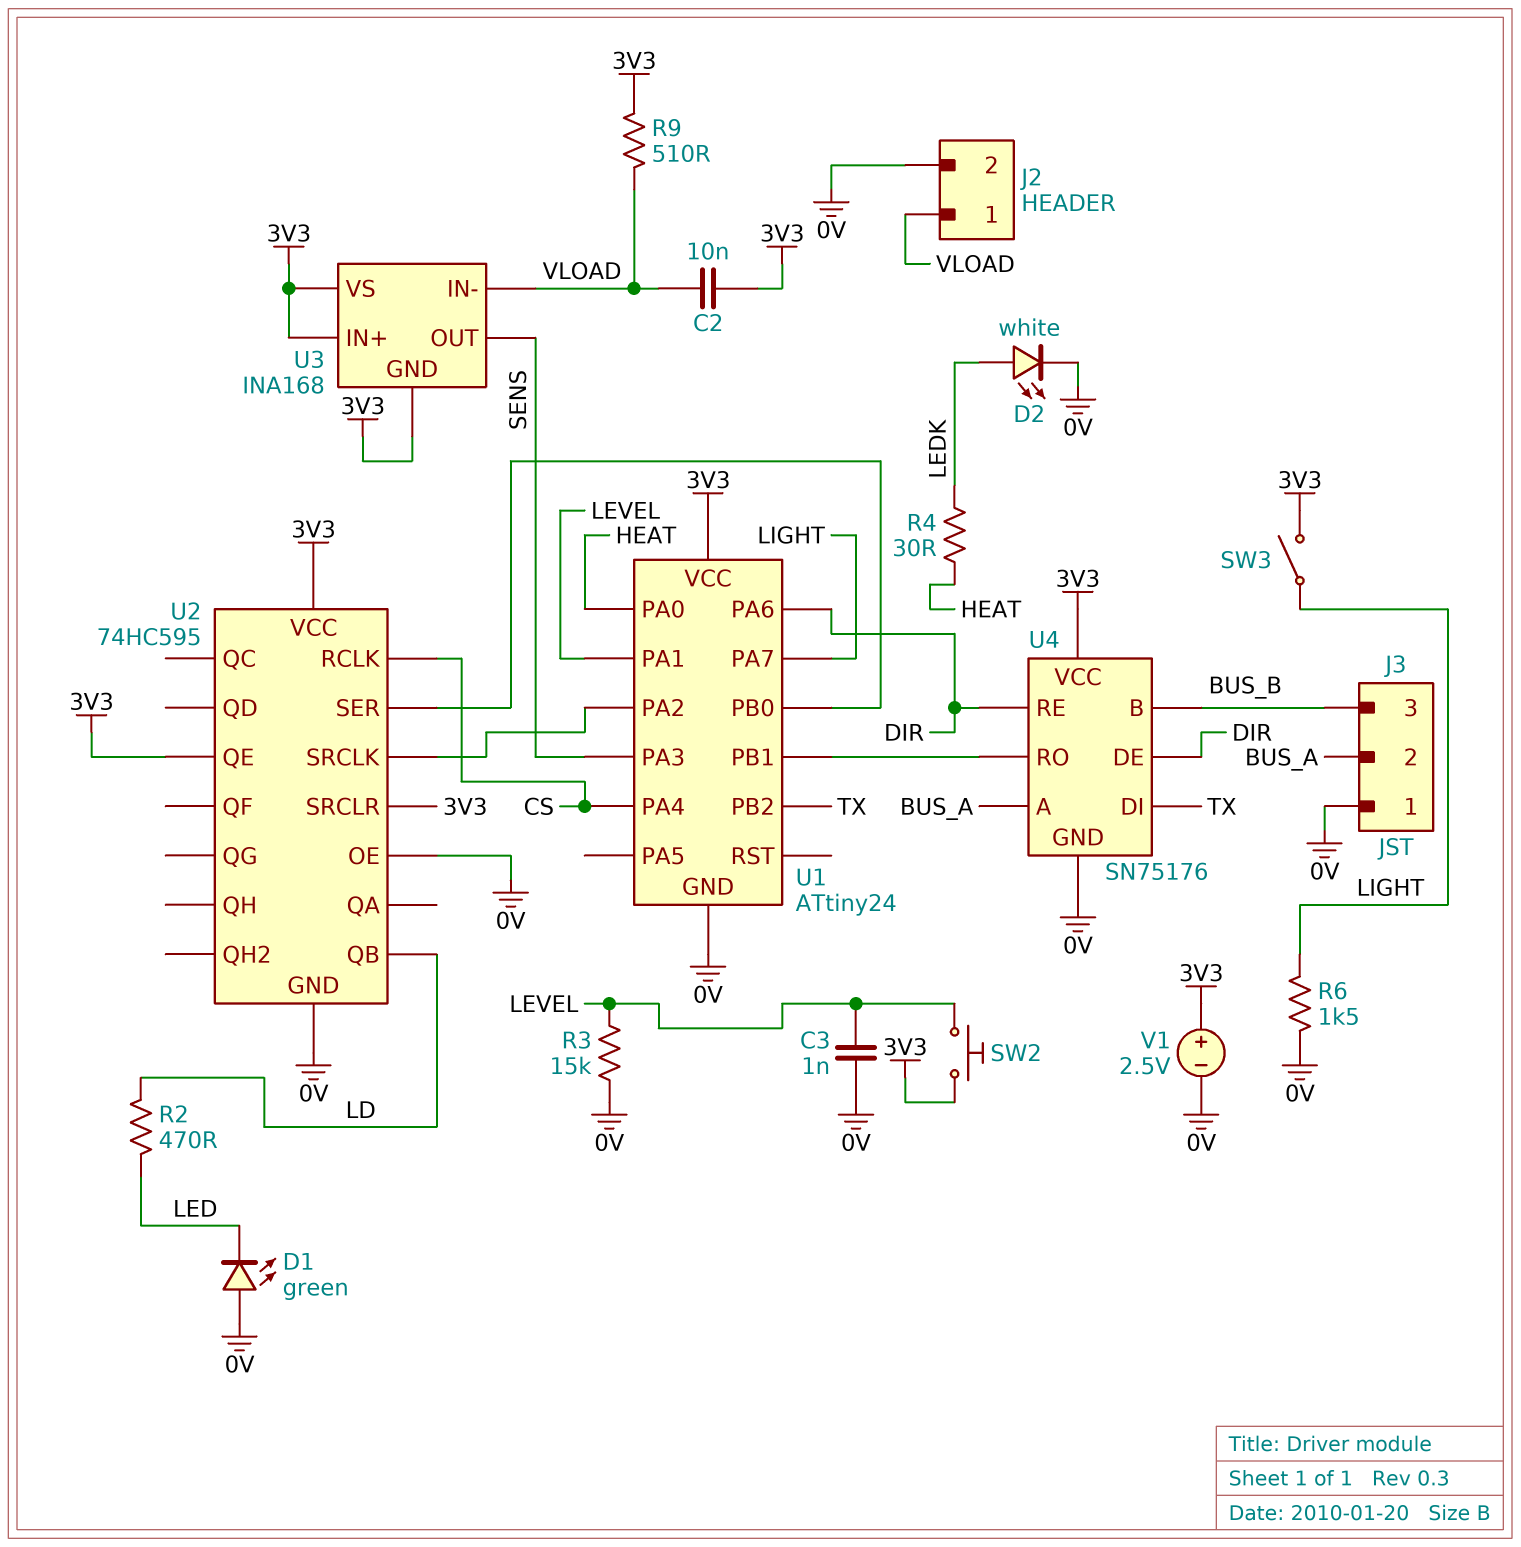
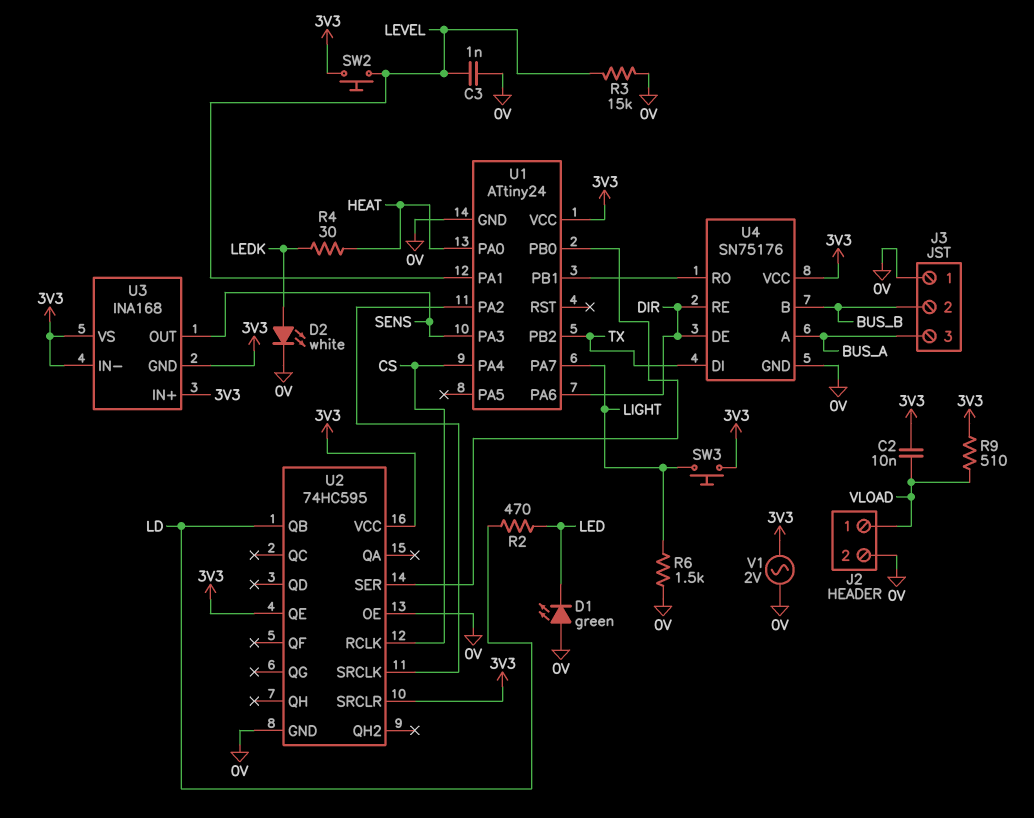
J3 pin 2: BUS_A -> BUS_B
J3 pin 3: BUS_B -> BUS_A
SW3: switch (3V3, LIGHT) -> button (3V3, LIGHT)
U3 pin IN-: VLOAD -> 3V3
V1: 2.5V (plus 3V3, minus 0V) -> AC 2V (0V, 3V3)

